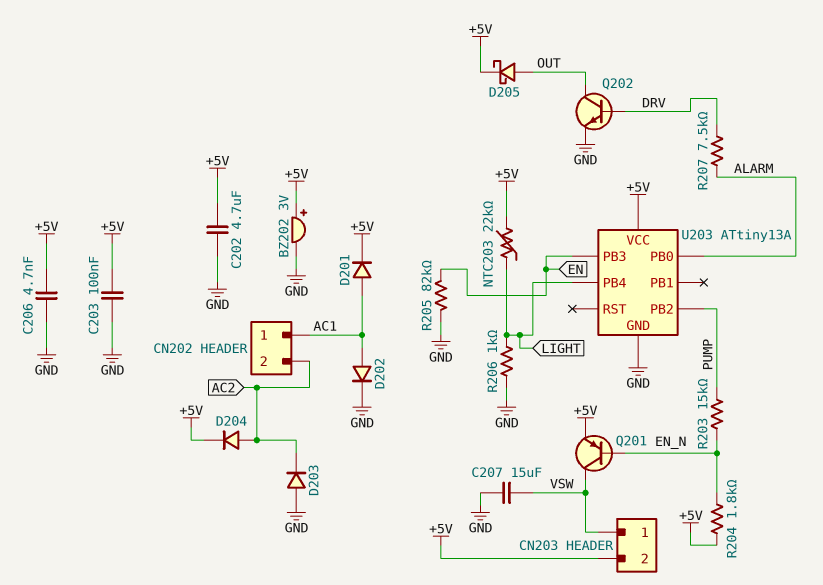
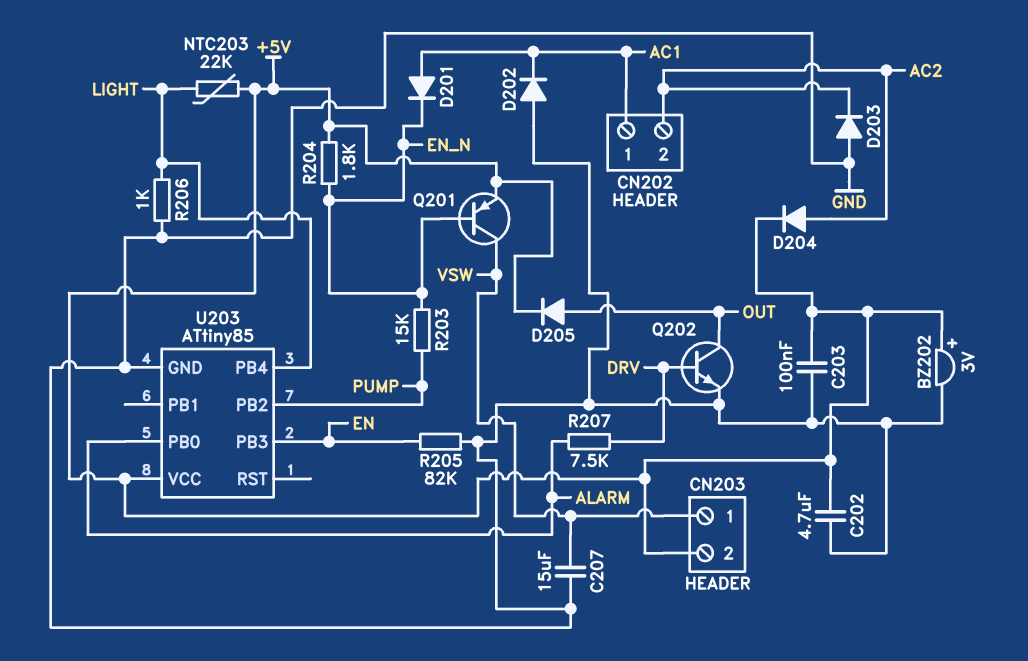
C206: 4.7nF (+5V, GND) -> none
D201: diode (A AC1, K +5V) -> diode (A AC1, K EN_N)
D202: diode (A AC1, K GND) -> diode (A GND, K AC1)
D205: schottky (A OUT, K +5V) -> diode (A OUT, K +5V)
U203: ATtiny13A -> ATtiny85

